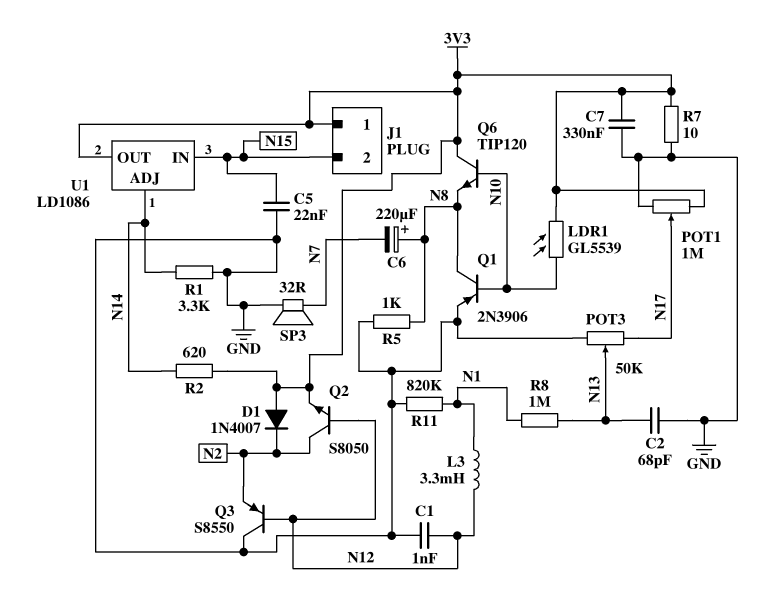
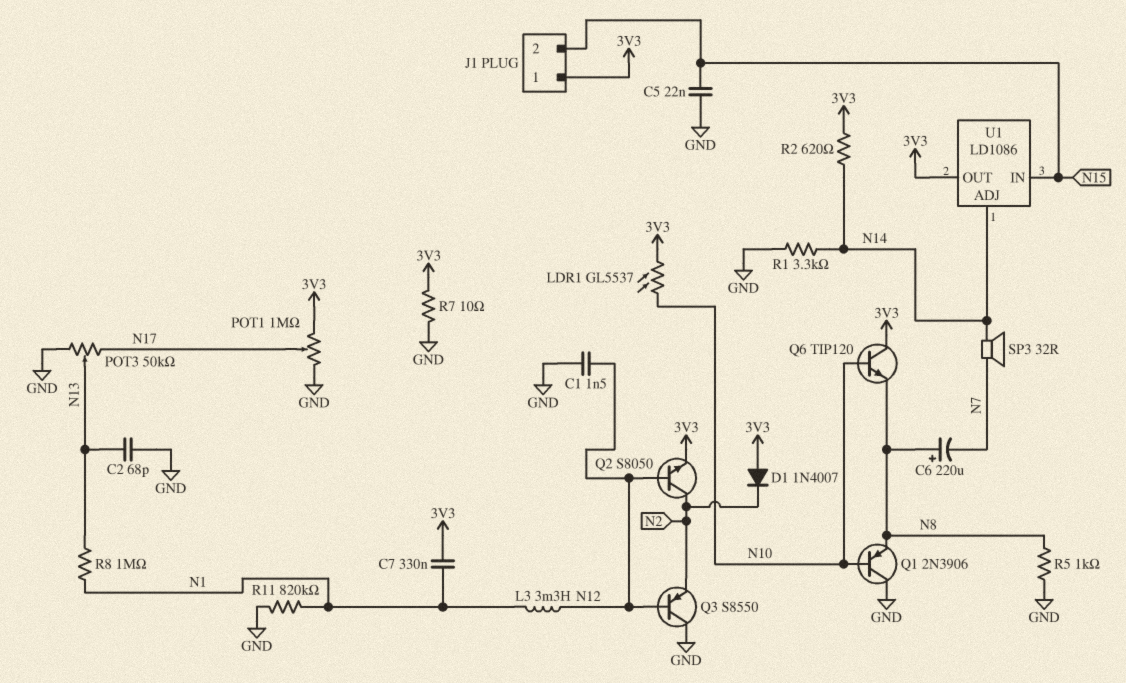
C1: 1nF (GND, N12) -> 1.5nF (GND, N12)
C7: 330nF (3V3, GND) -> 330nF (3V3, N1)
LDR1: GL5539 (3V3, N10) -> GL5537 (3V3, N10)
Q1: PNP 2N3906 (B N10, C N8, E GND) -> PNP 2N3906 (B N10, C GND, E N8)
SP3: speaker 32R (GND, N7) -> speaker 32R (N7, N14)

